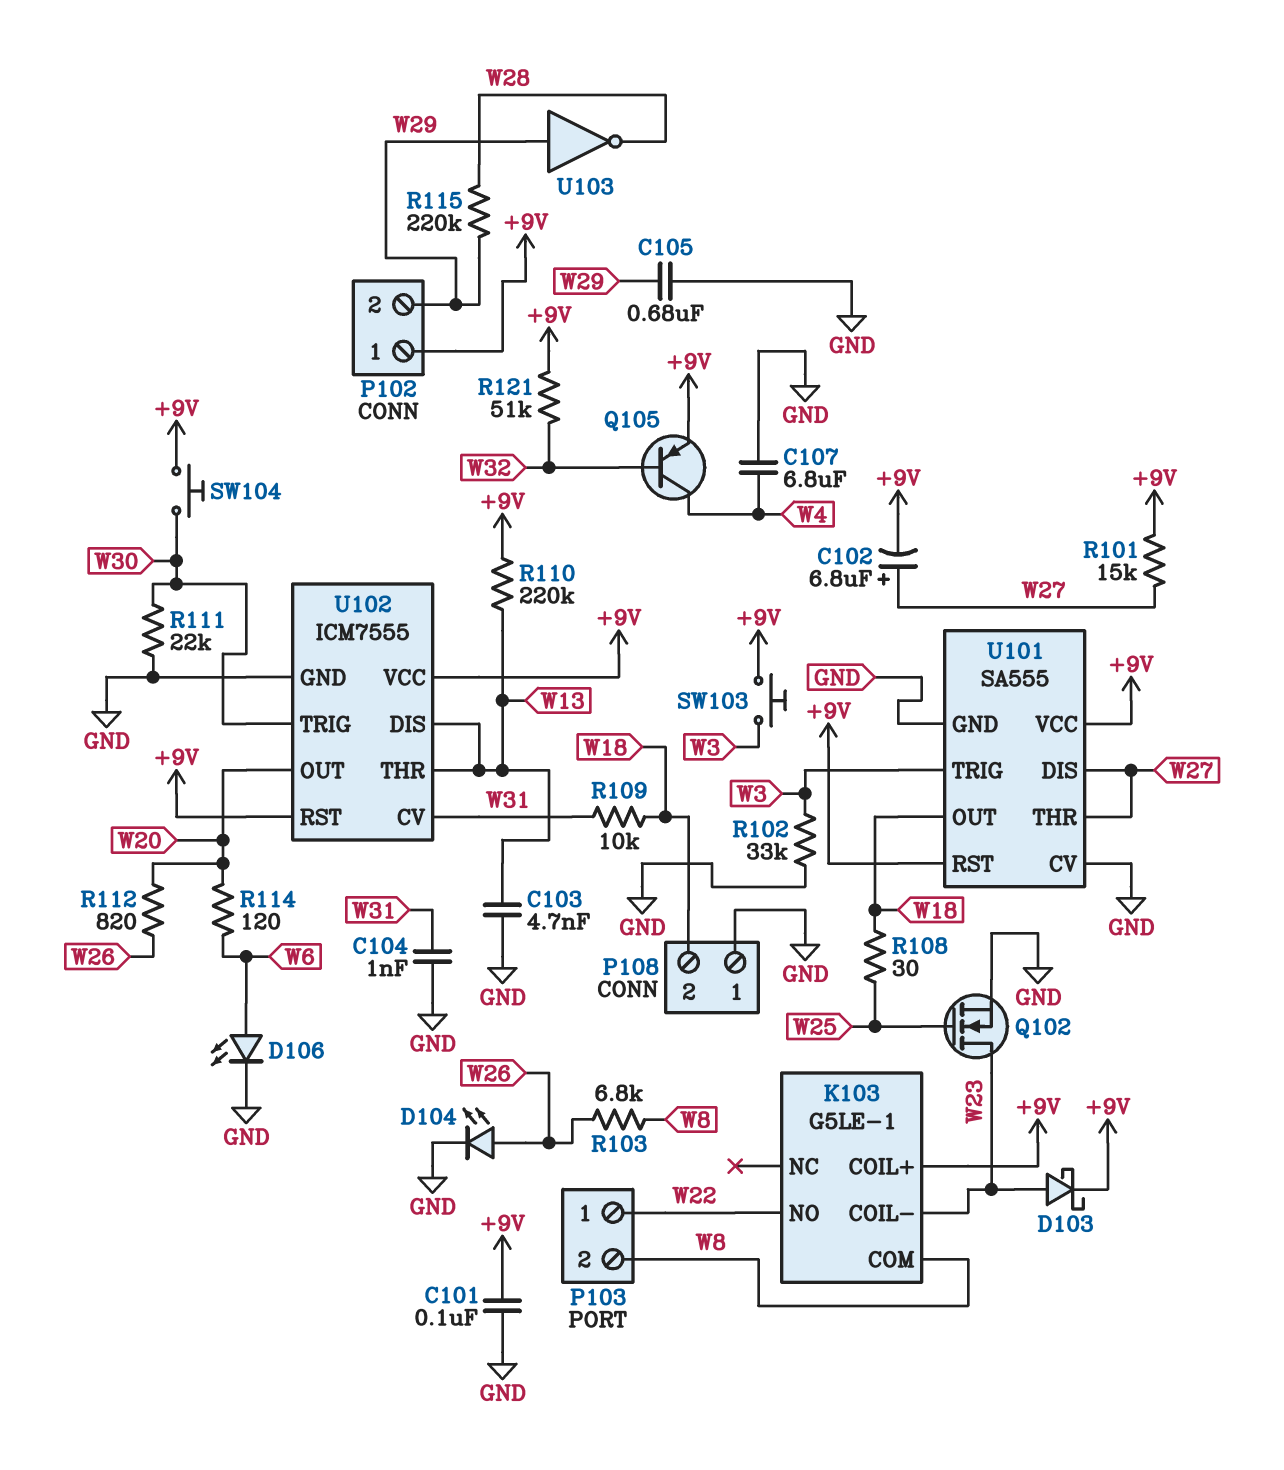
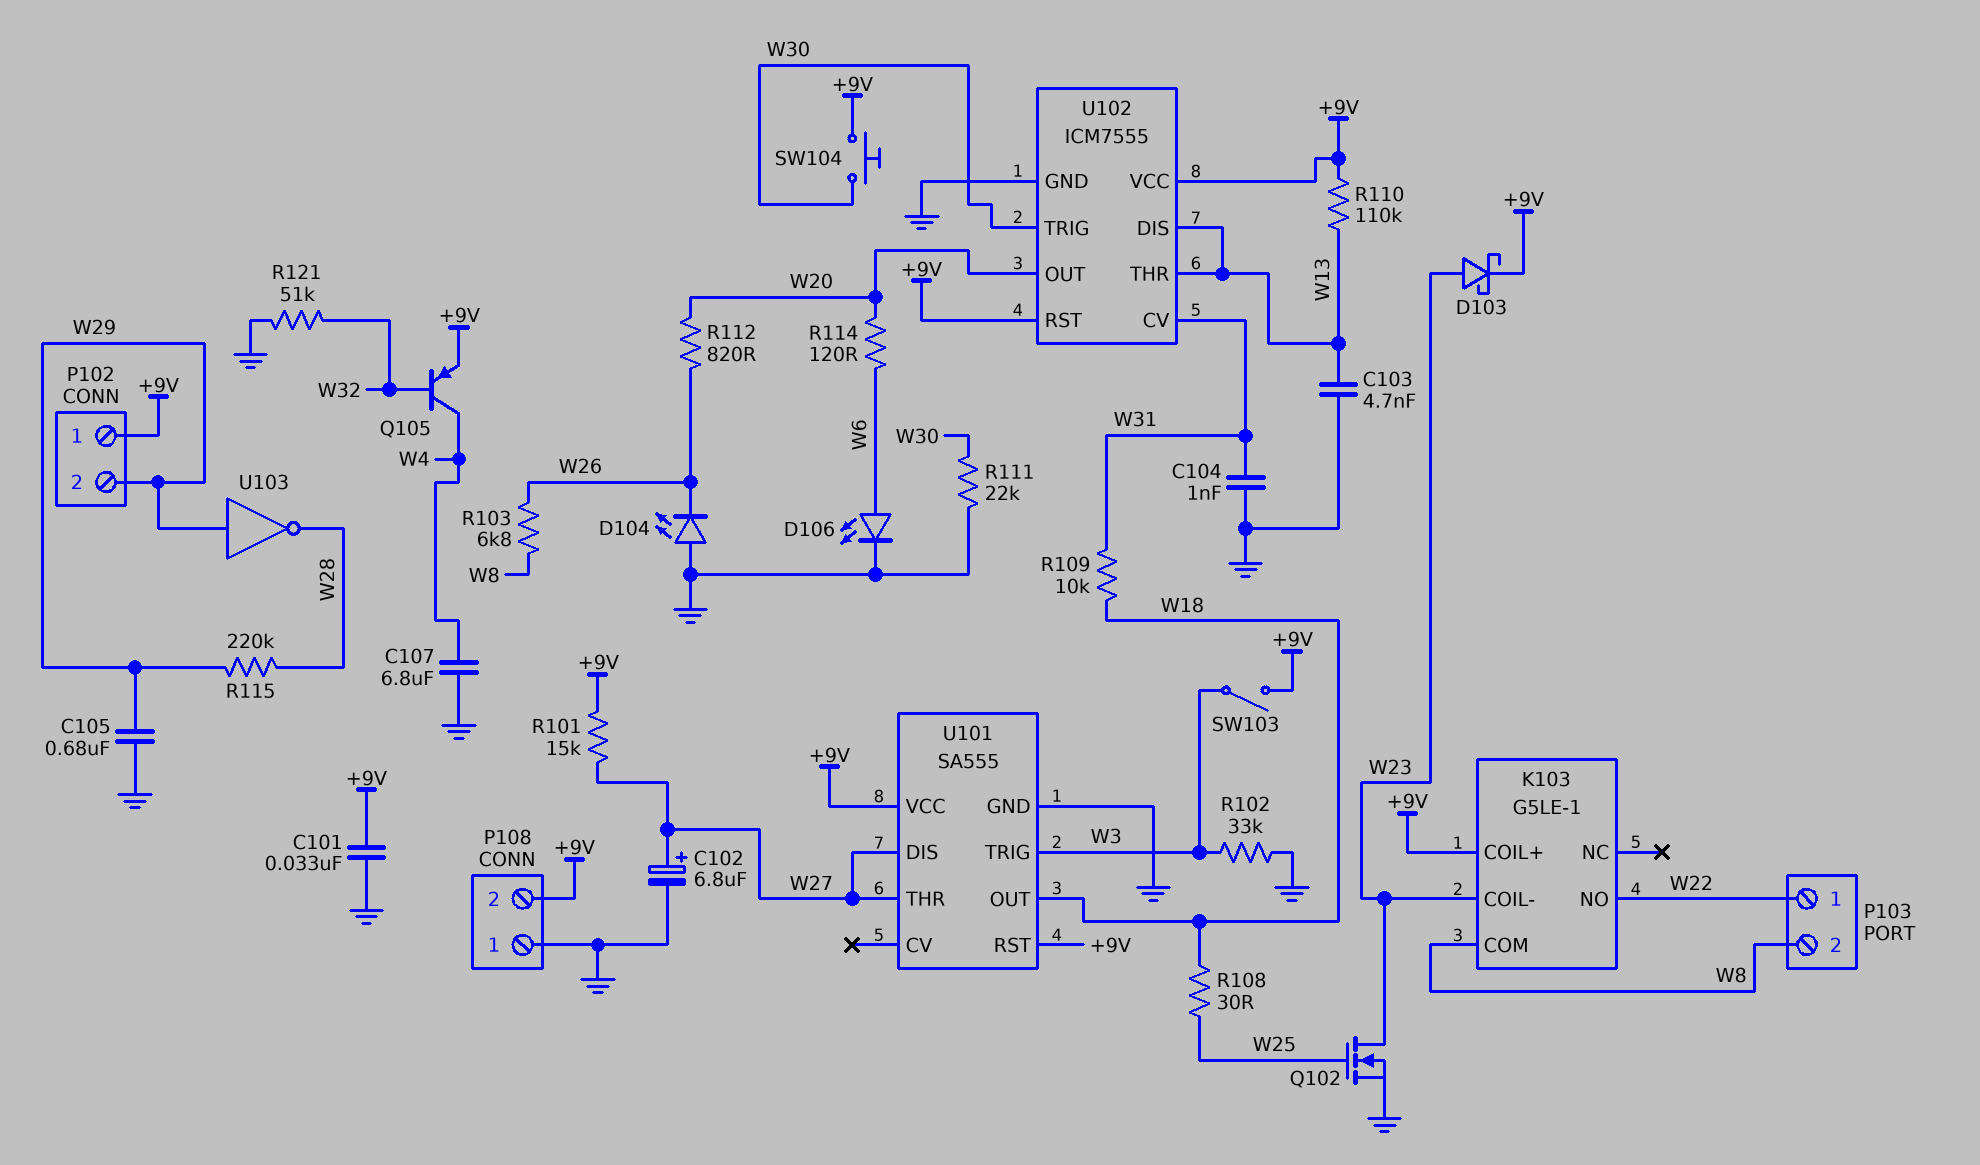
C101: 100nF (+9V, GND) -> 33nF (+9V, GND)
C102: 6.8uF (plus W27, minus +9V) -> 6.8uF (plus W27, minus GND)
D104: LED (A W26, K GND) -> LED (A GND, K W26)
P108 pin 2: W18 -> +9V
R110: 220k (+9V, W13) -> 110k (+9V, W13)
R121: 51k (+9V, W32) -> 51k (GND, W32)
SW103: button (+9V, W3) -> switch (+9V, W3)
U101 pin CV: GND -> none

